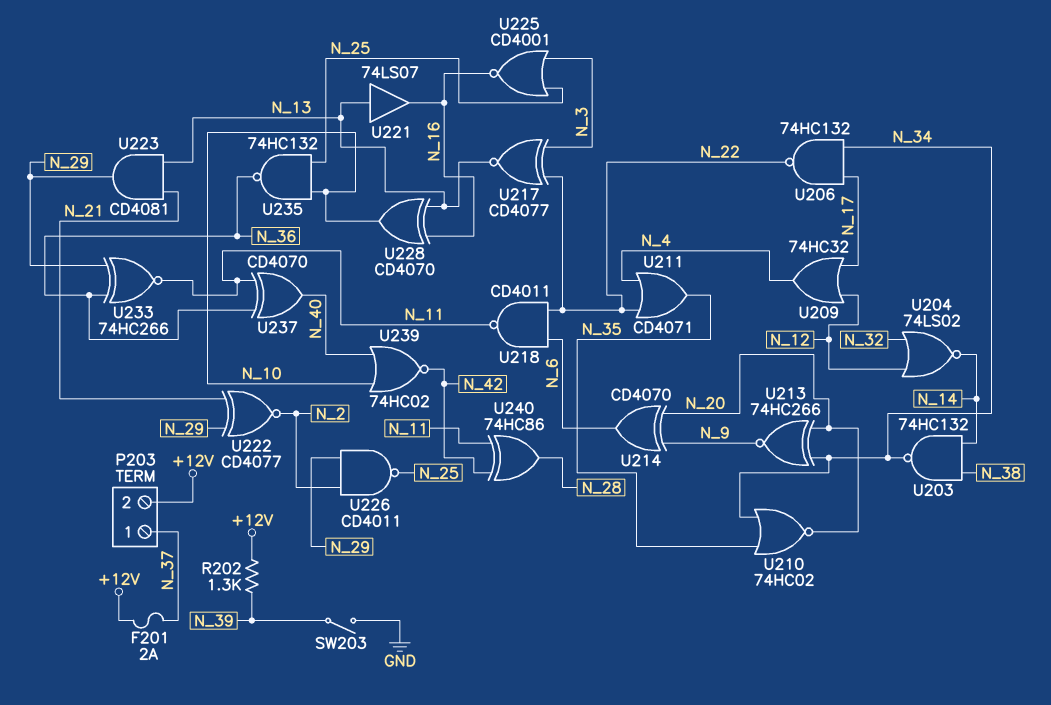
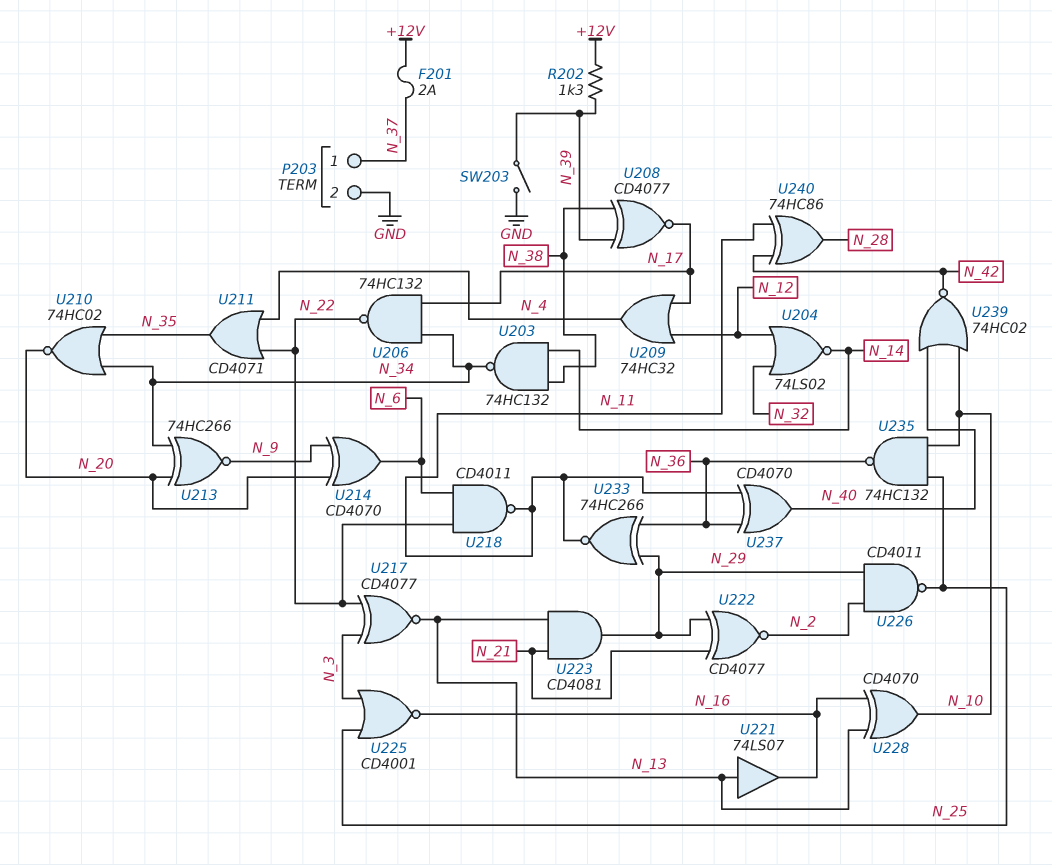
P203 pin 2: +12V -> GND
U208: none -> XNOR CD4077 (in N_38, in N_39, out N_17)

